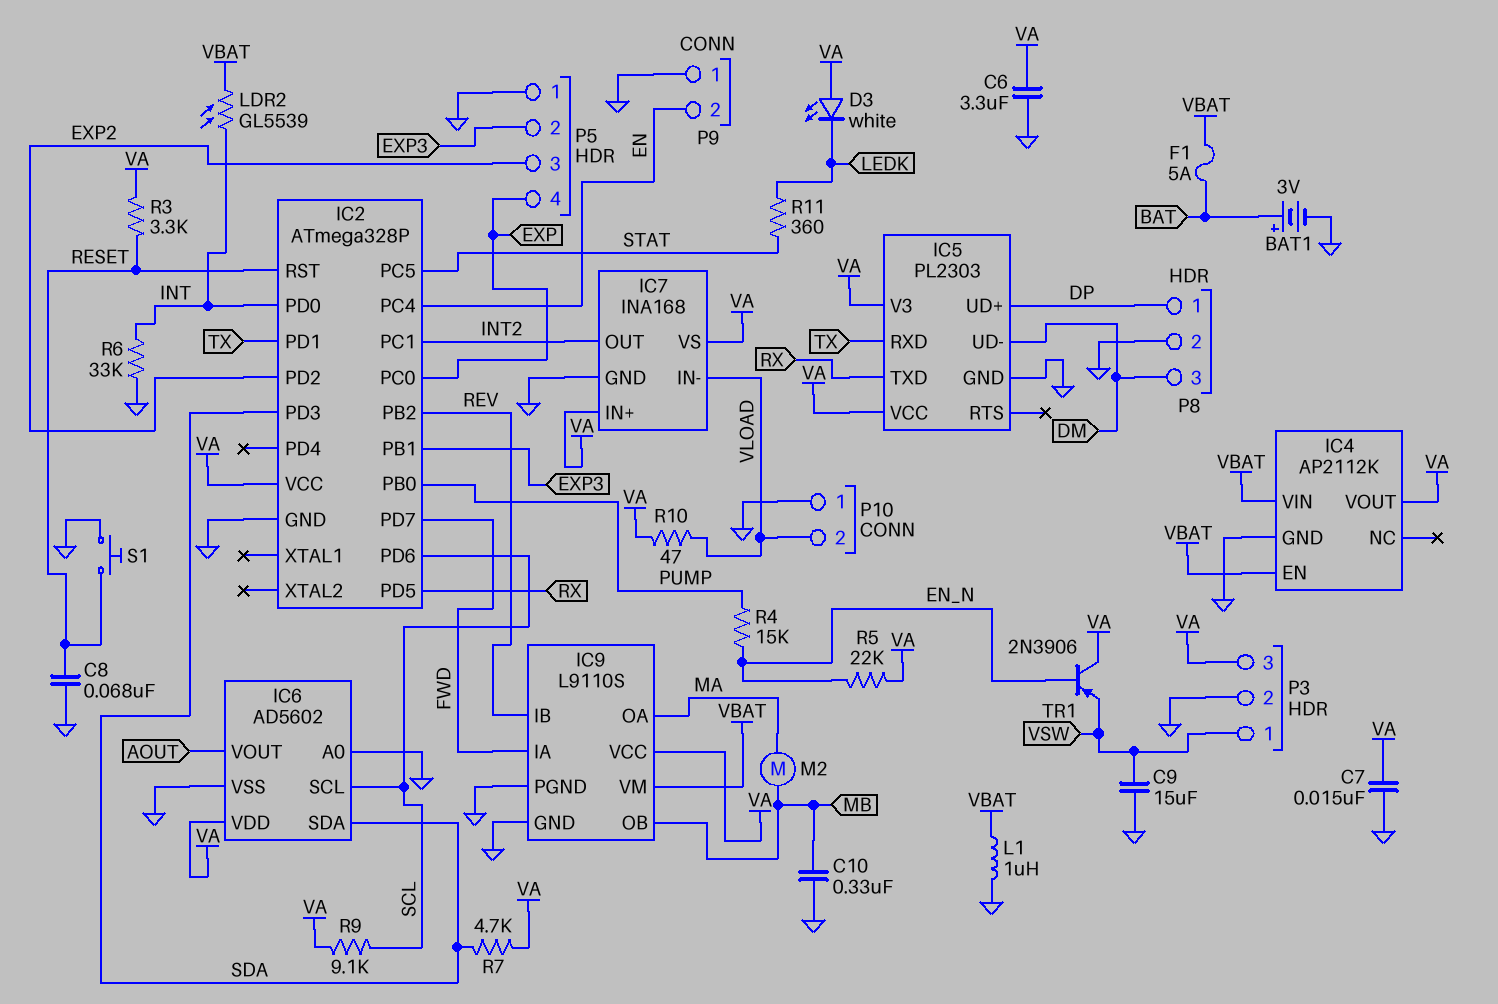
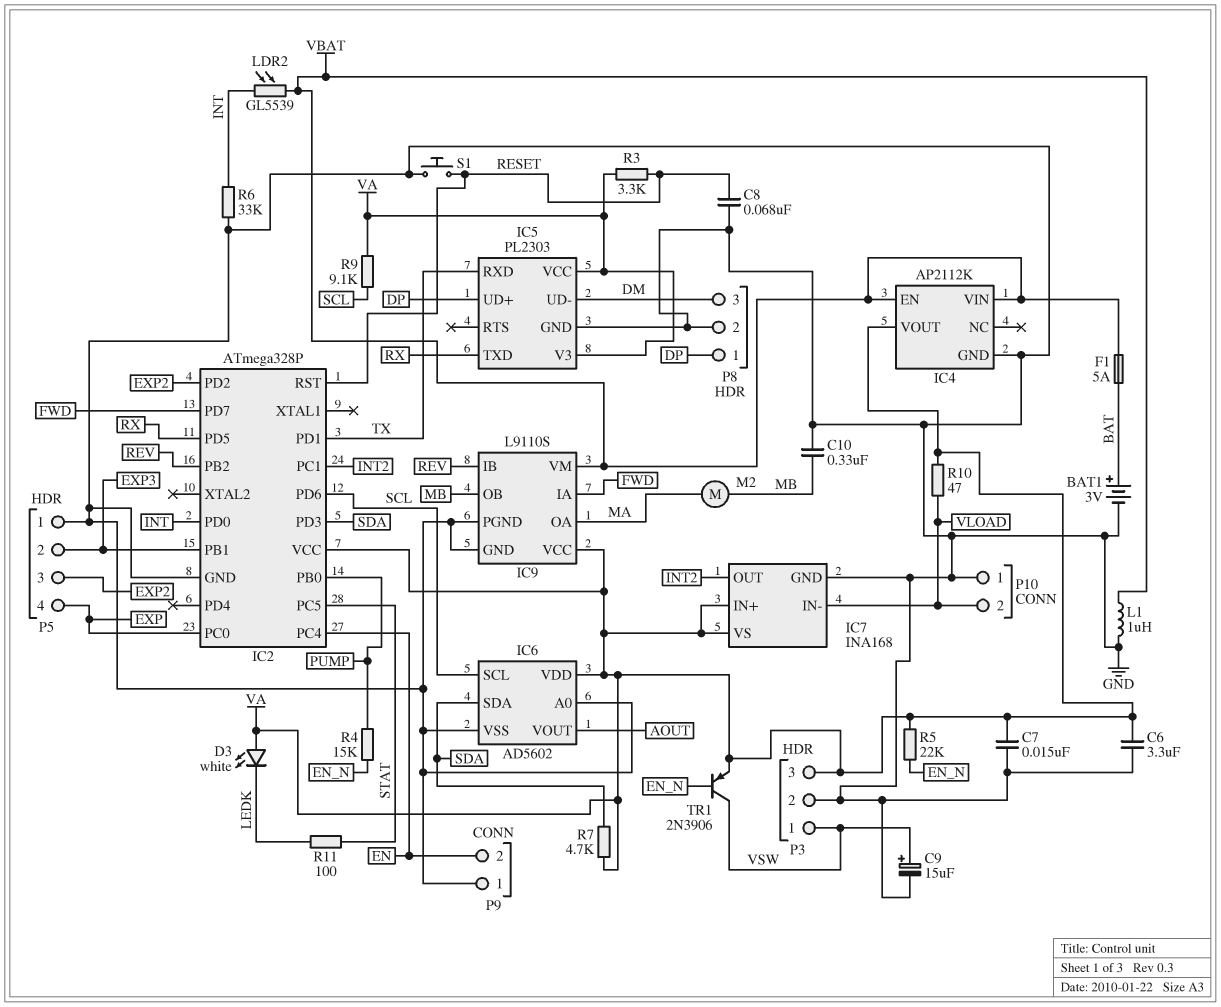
C9: 15uF (GND, VSW) -> 15uF (plus VSW, minus GND)
R11: 360 (LEDK, STAT) -> 100 (LEDK, STAT)
TR1: PNP 2N3906 (B EN_N, C VA, E VSW) -> PNP 2N3906 (B EN_N, C VSW, E VA)

